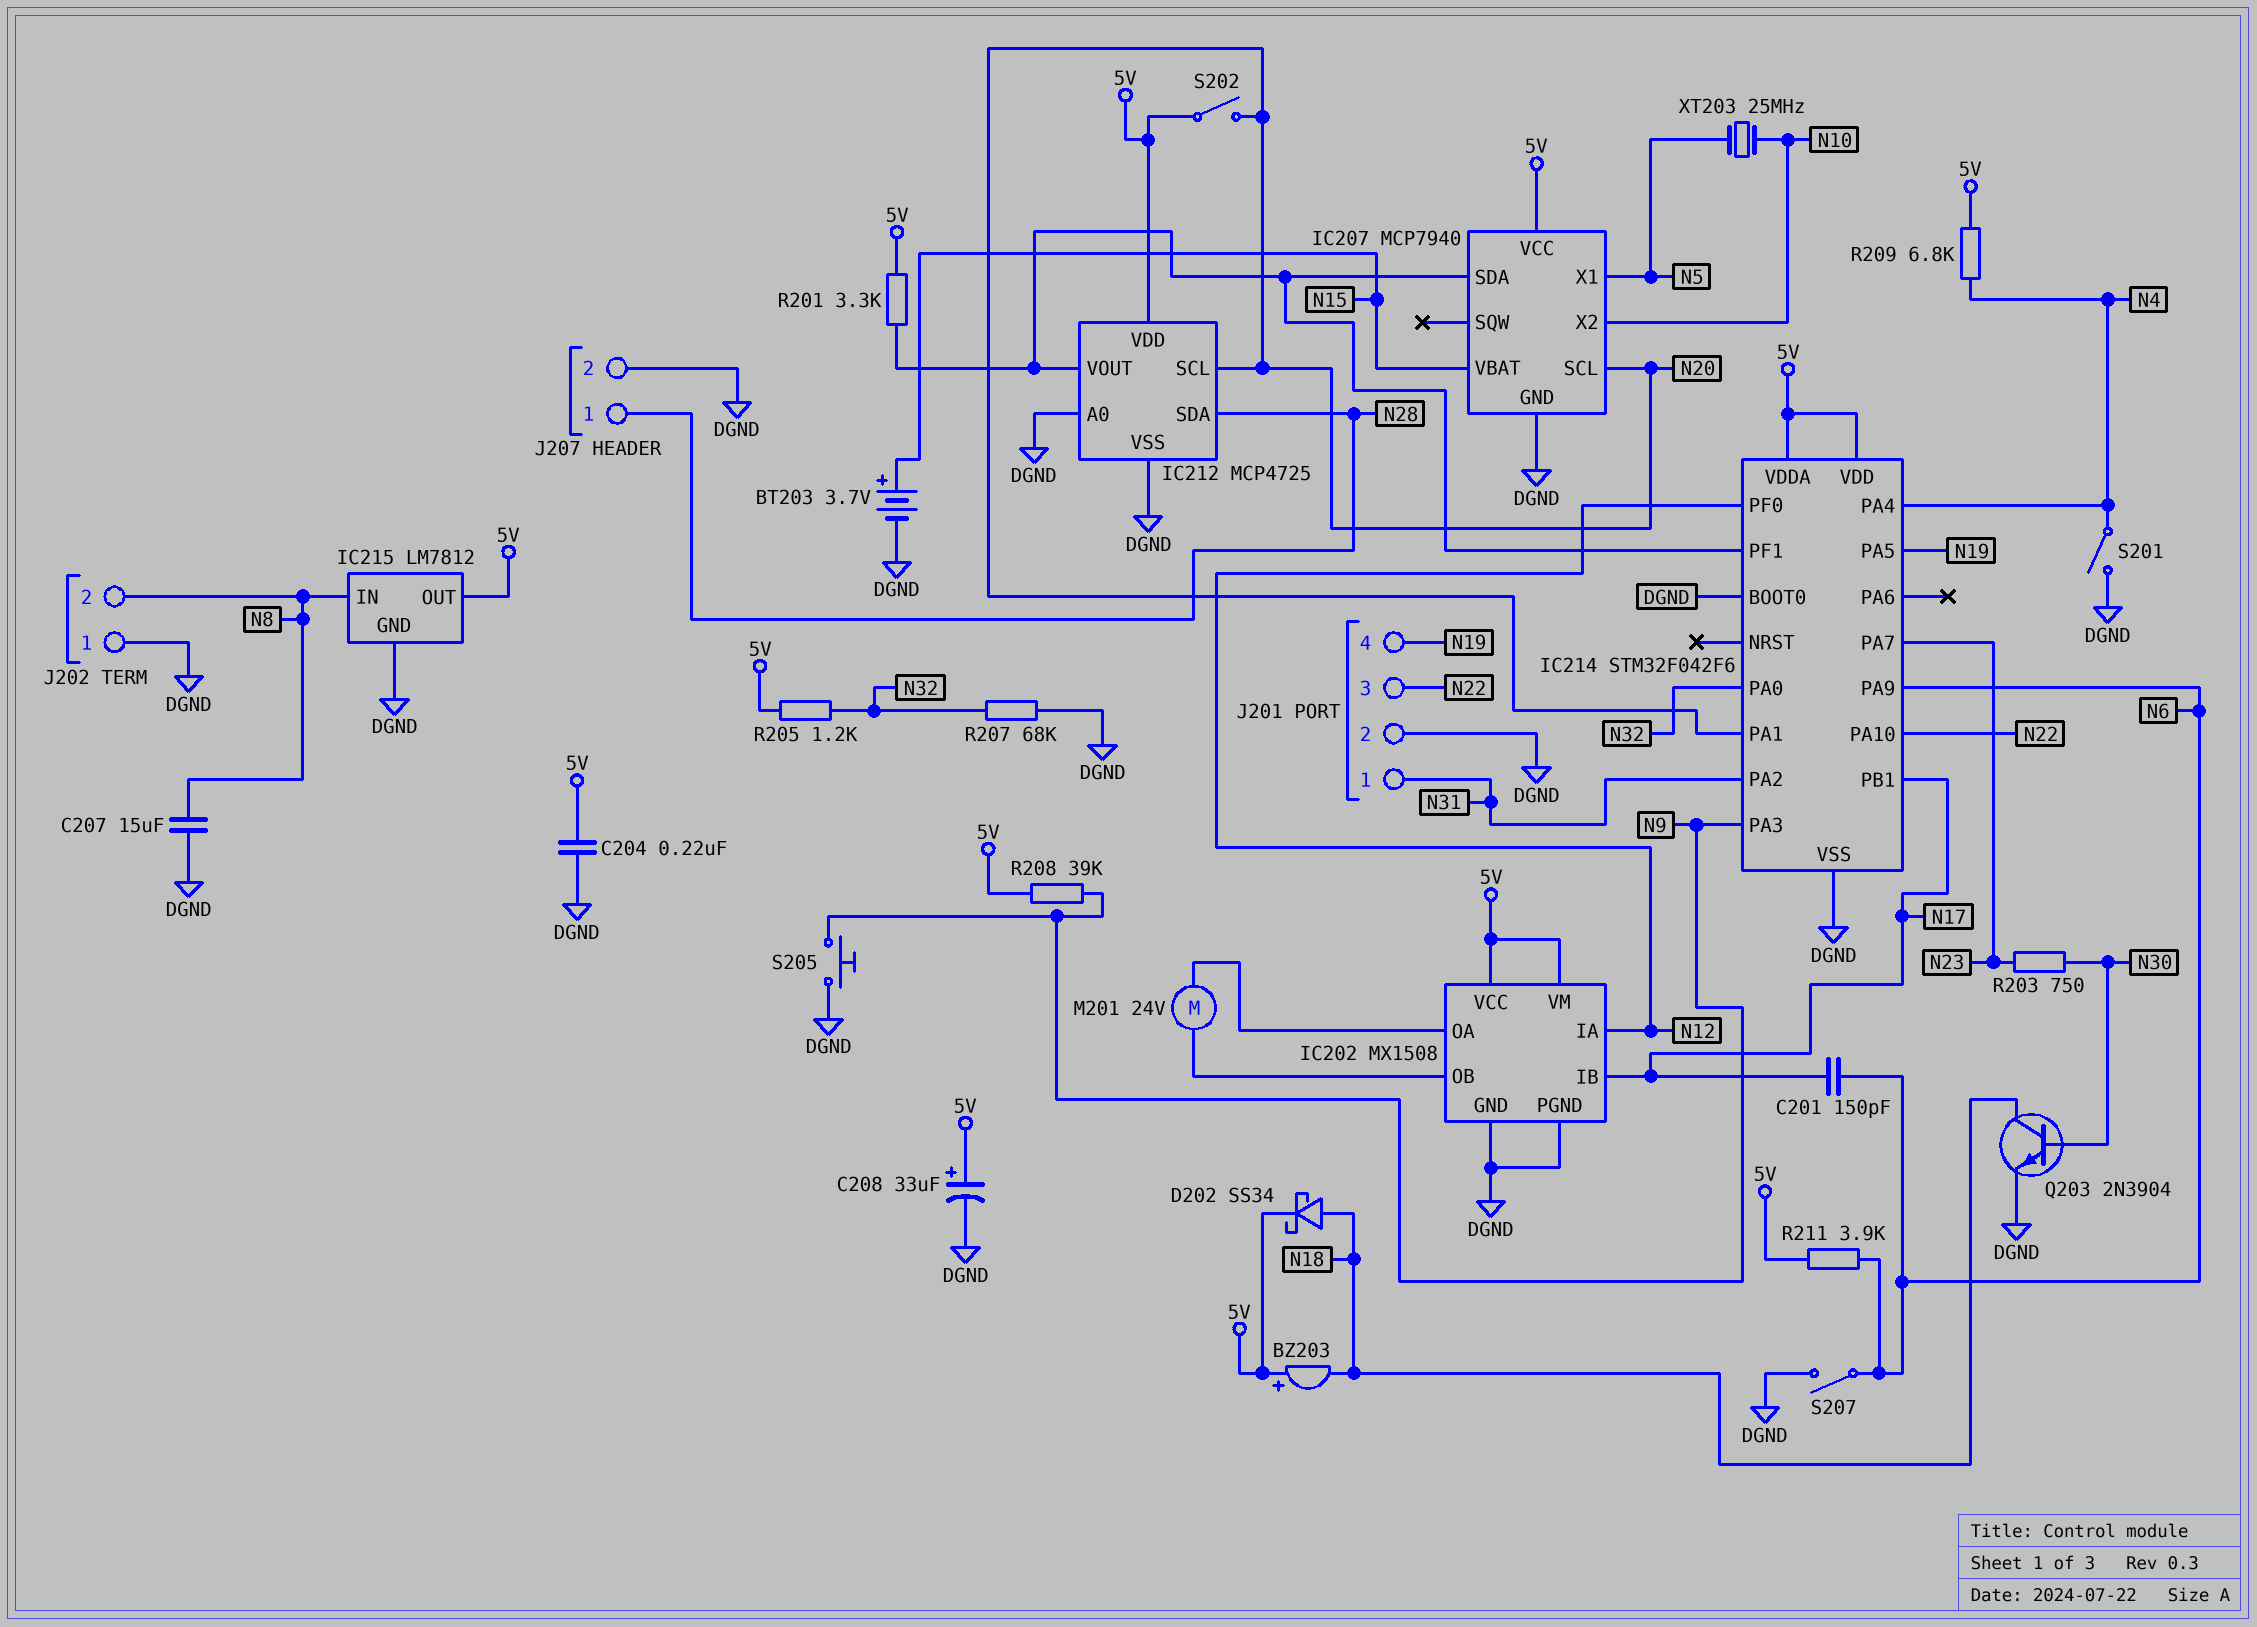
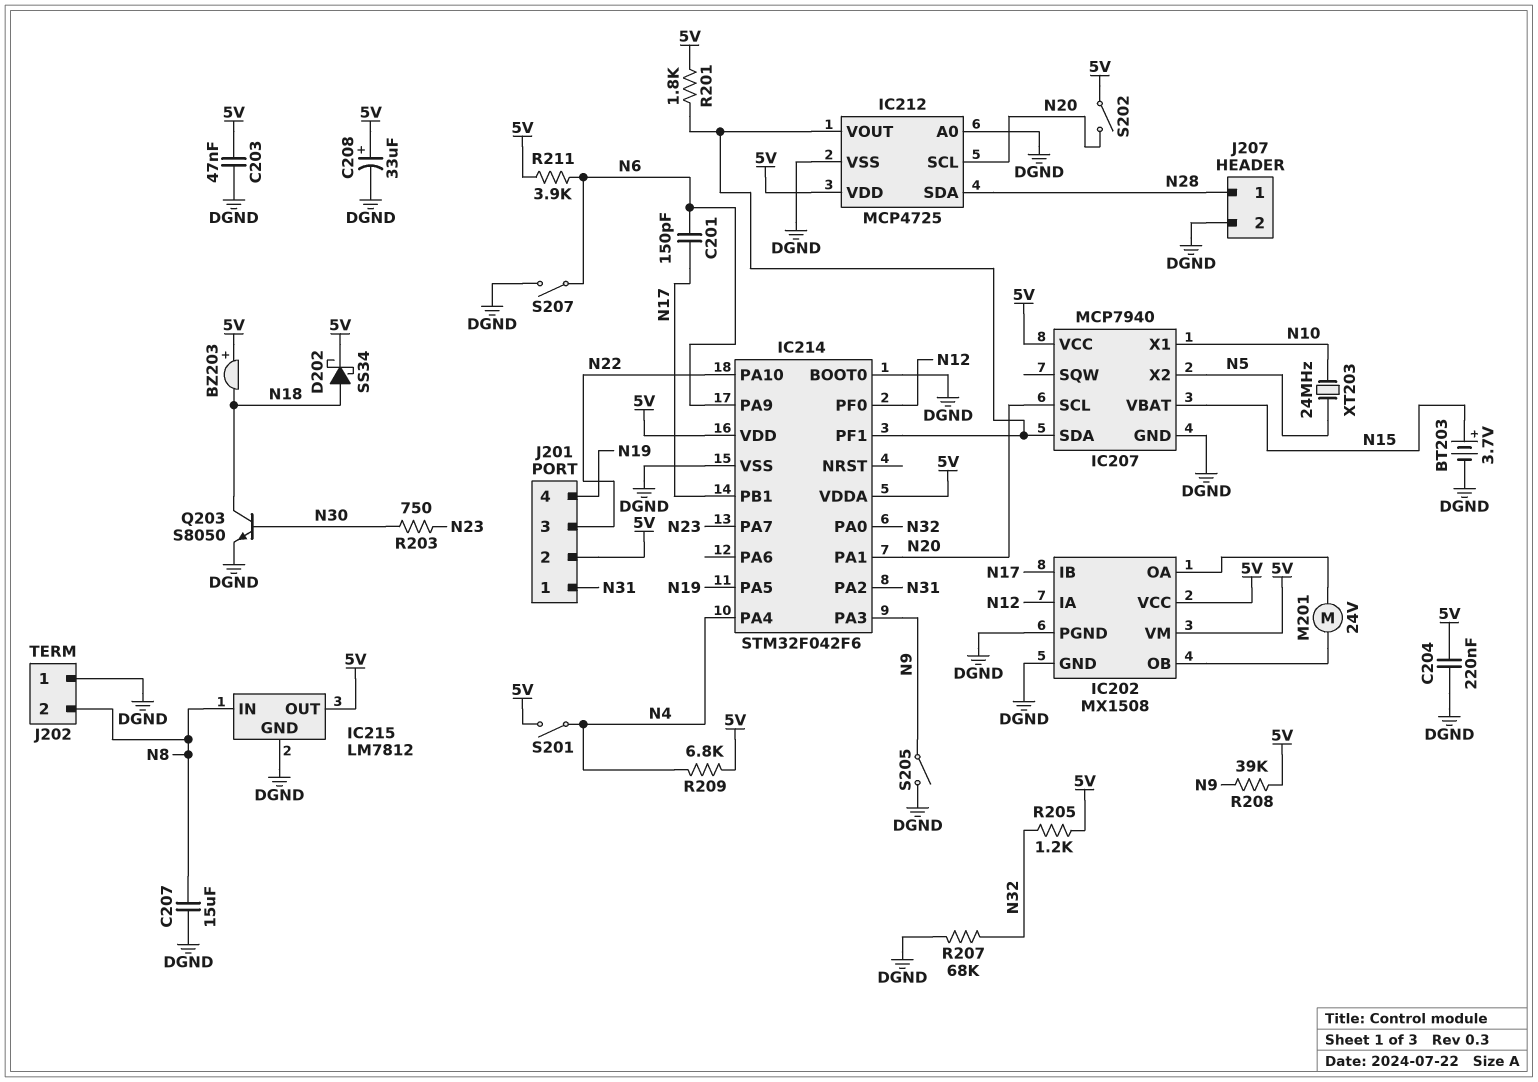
C203: none -> 47nF (5V, DGND)
IC207 pin X1: N5 -> N10
IC207 pin X2: N10 -> N5
J201 pin 2: DGND -> 5V
Q203: NPN 2N3904 (B N30, C N18, E DGND) -> NPN S8050 (B N30, C N18, E DGND)
R201: 3.3k (5V, IC207/SDA) -> 1.8k (5V, IC207/SDA)
S201: switch (DGND, N4) -> switch (5V, N4)
S205: button (DGND, N9) -> switch (DGND, N9)
XT203: 25MHz (N5, N10) -> 24MHz (N5, N10)

